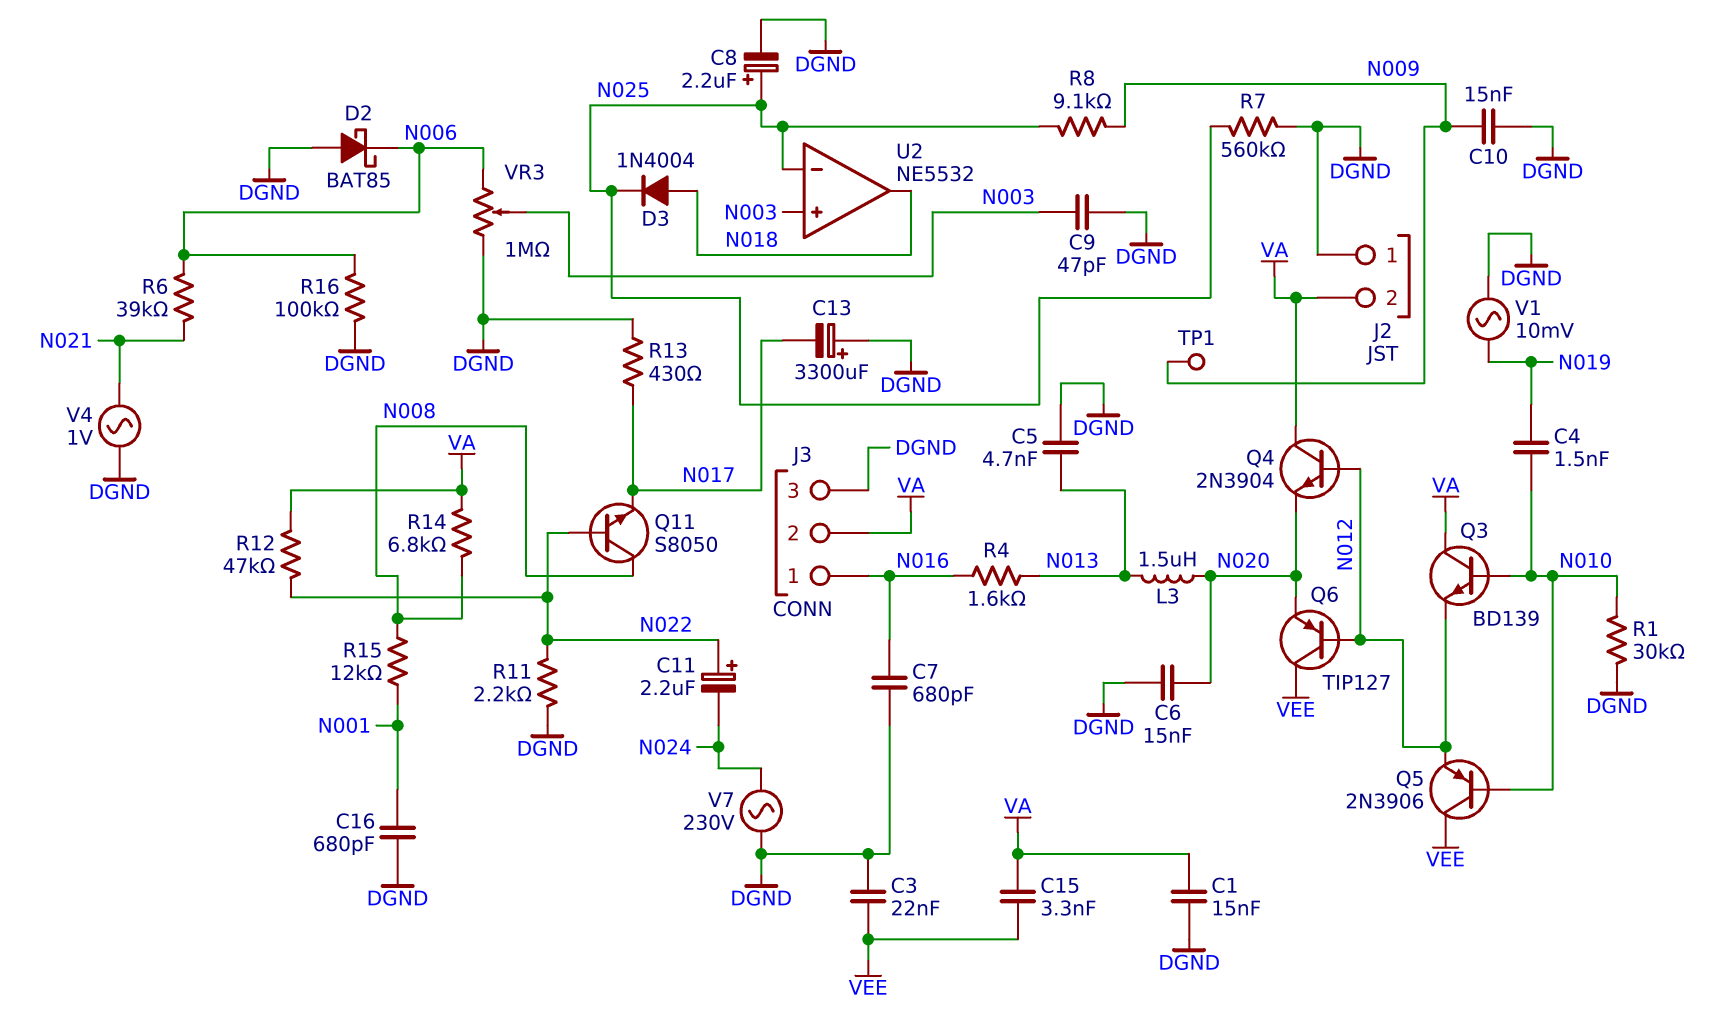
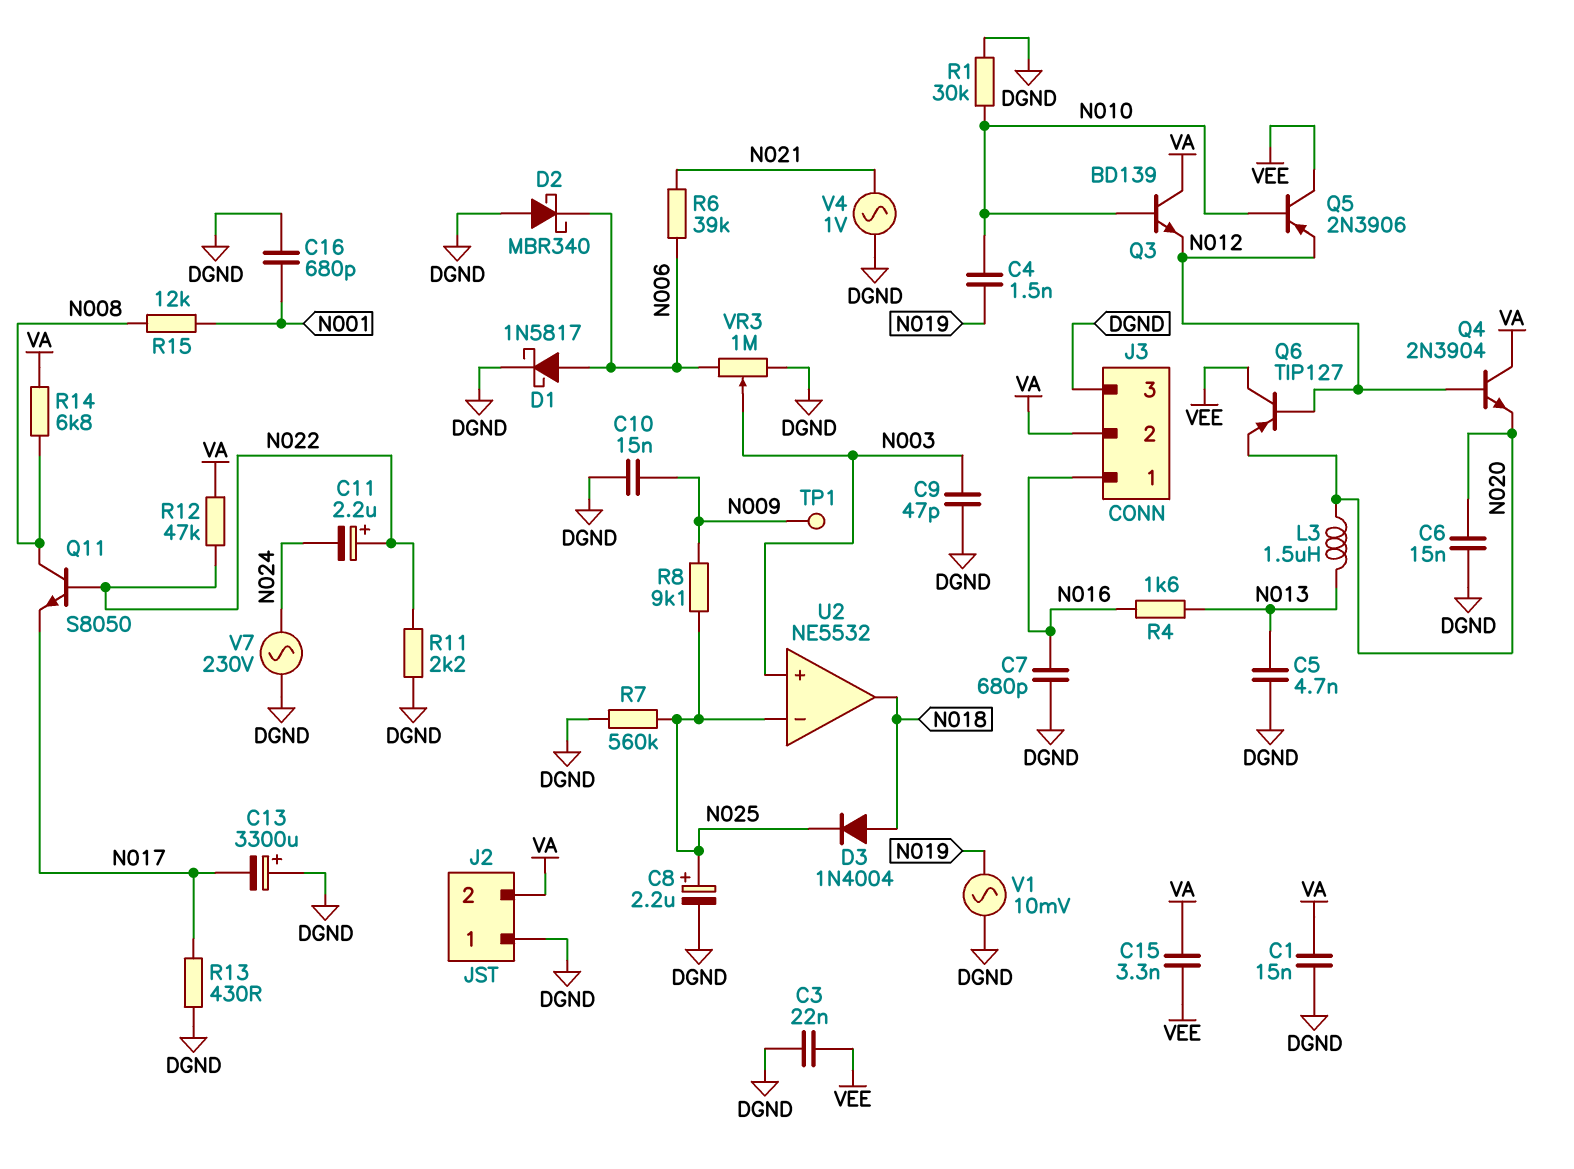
D1: none -> schottky 1N5817 (A N006, K DGND)
D2: schottky BAT85 (A DGND, K N006) -> schottky MBR340 (A DGND, K N006)
R16: 100k (DGND, N006) -> none

